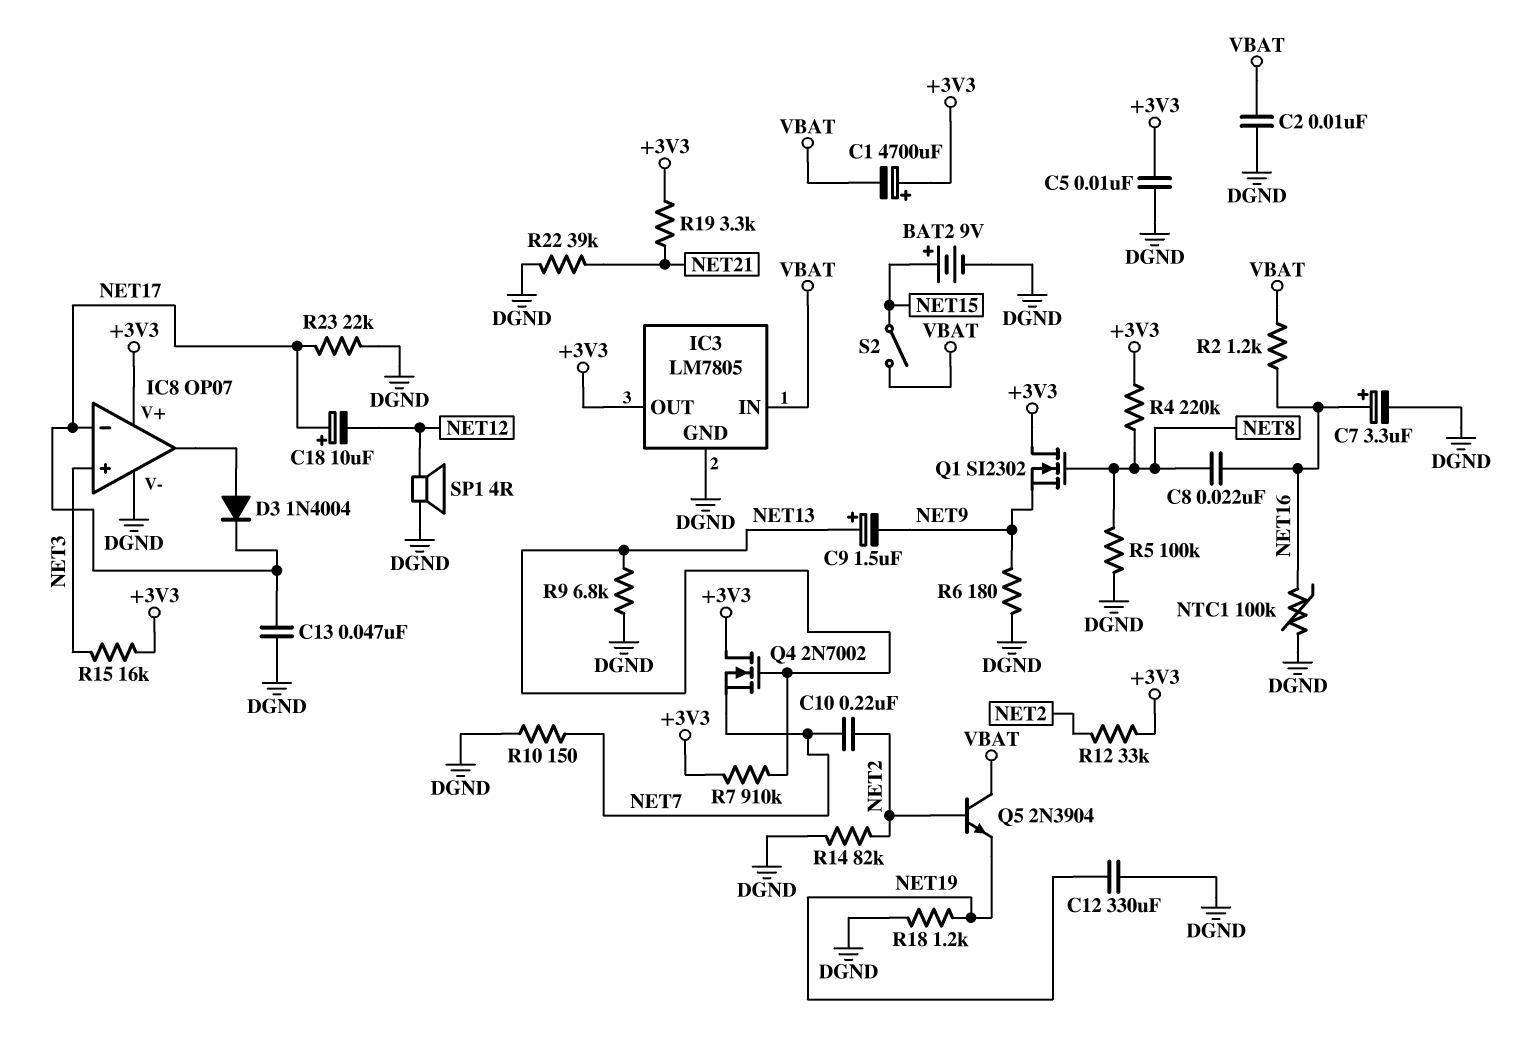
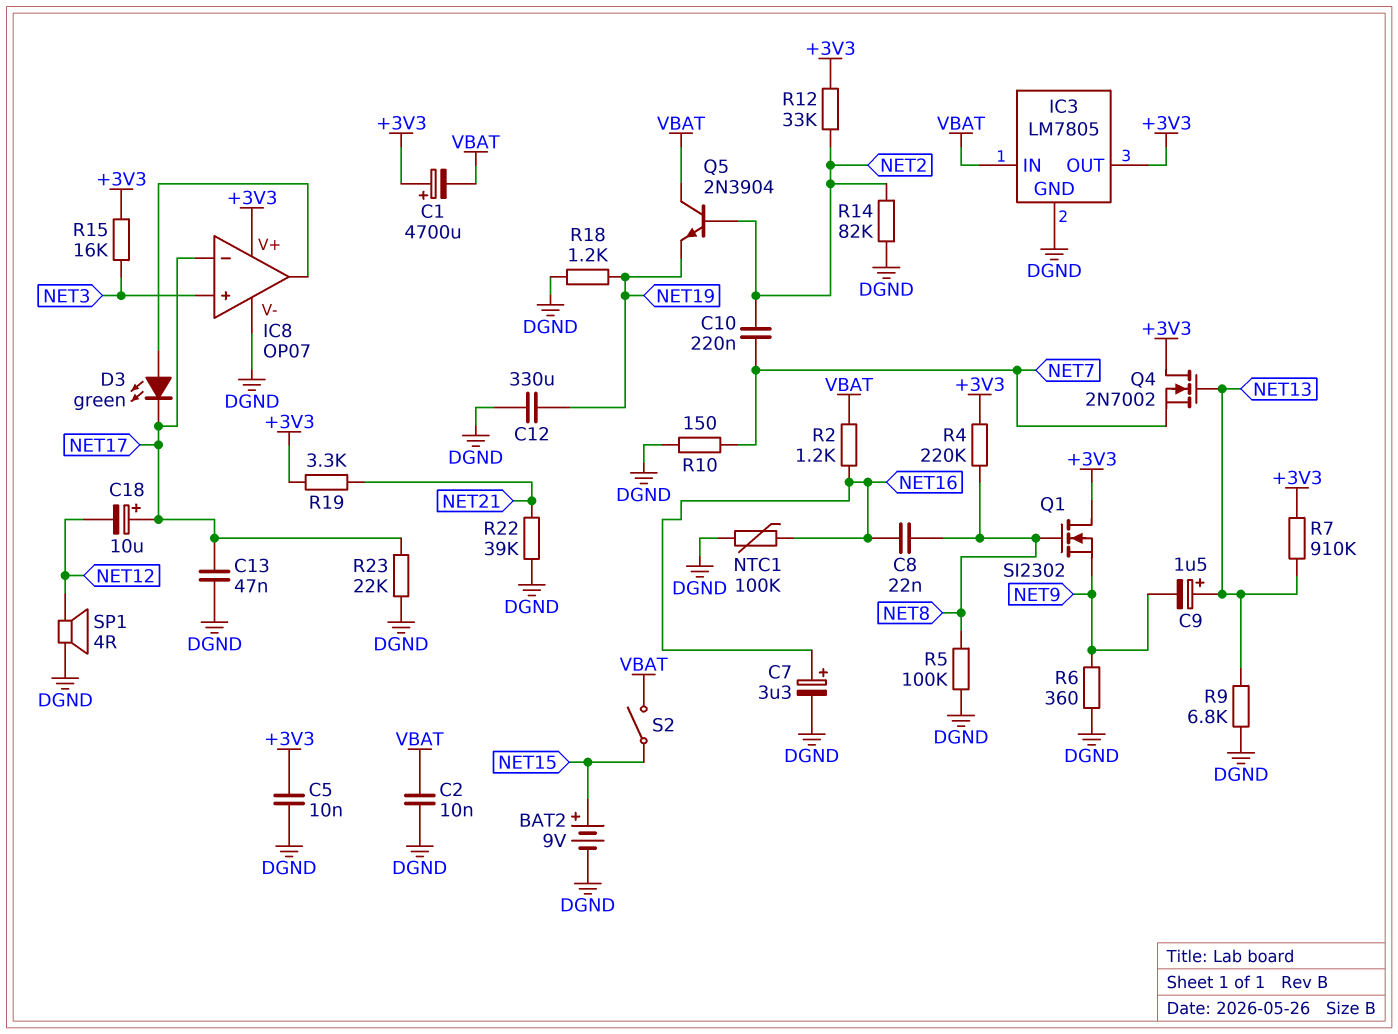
D3: diode 1N4004 (A IC8/out, K NET17) -> LED green (A IC8/out, K NET17)
R6: 180 (DGND, NET9) -> 360 (DGND, NET9)

